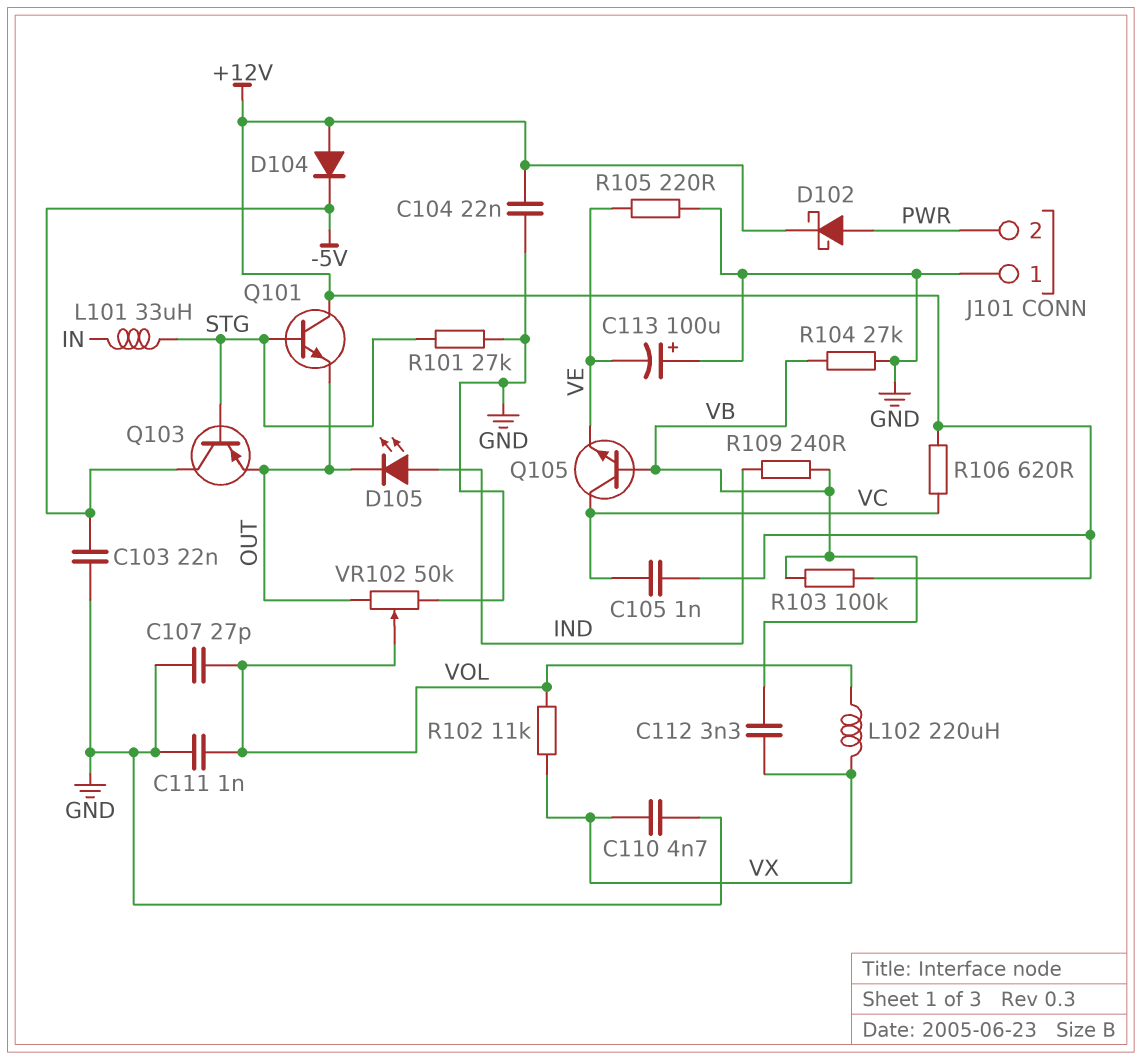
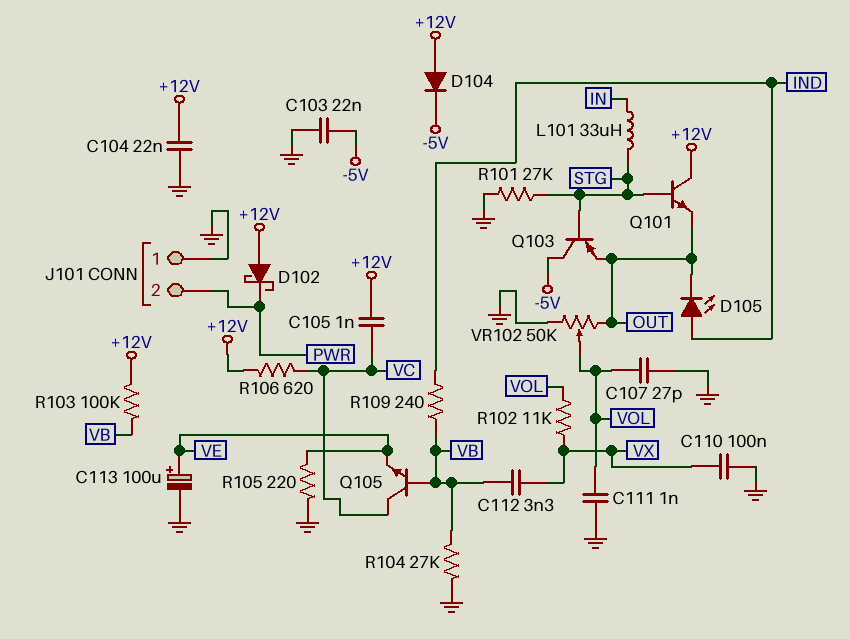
C110: 4.7nF (GND, VX) -> 100nF (GND, VX)
C113: 100uF (plus GND, minus VE) -> 100uF (plus VE, minus GND)
D102: schottky (A PWR, K +12V) -> schottky (A +12V, K PWR)
L102: 220uH (VOL, VX) -> none

